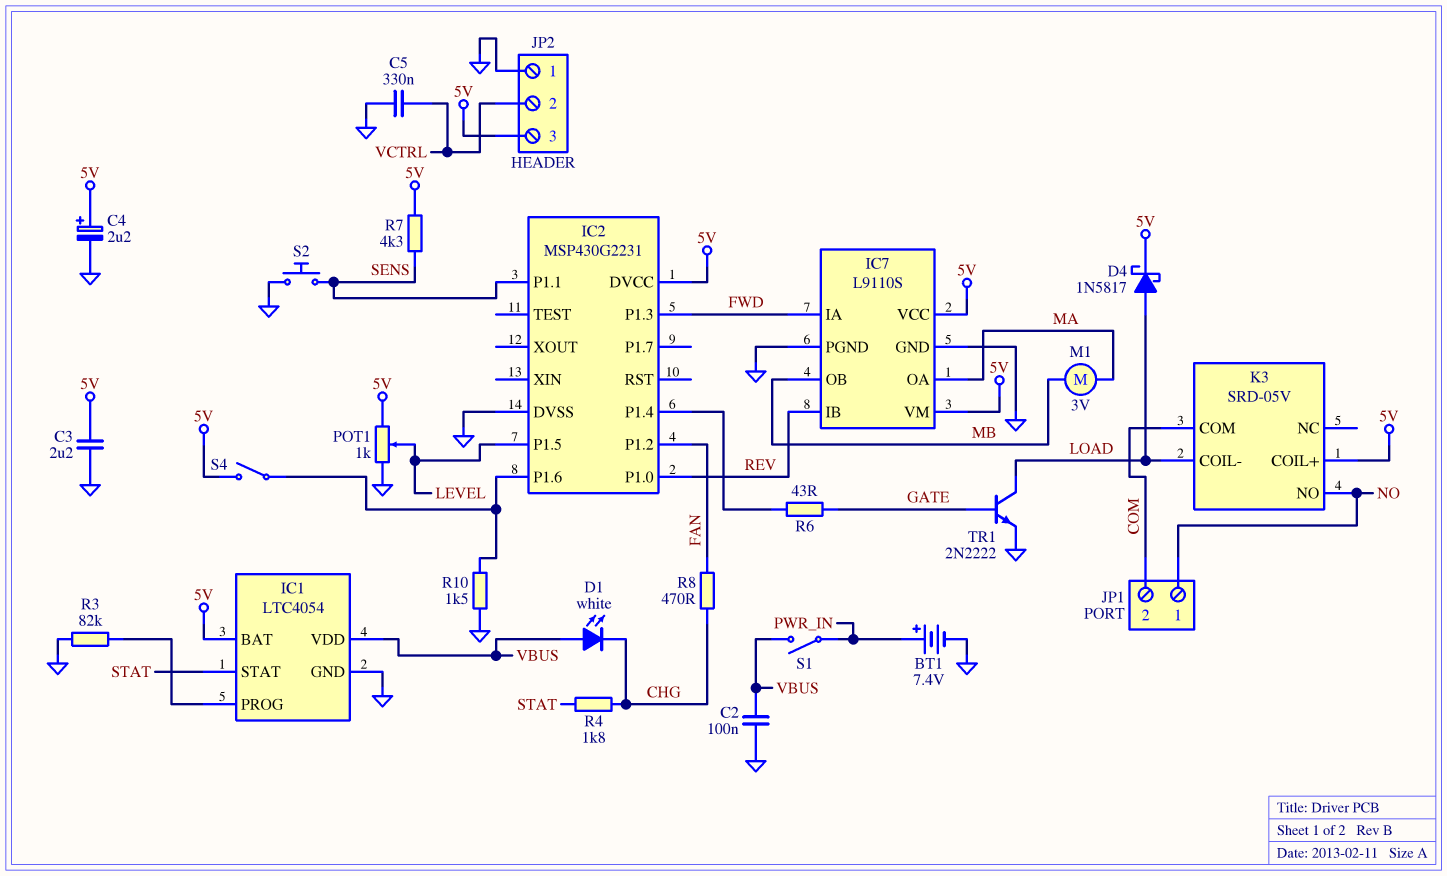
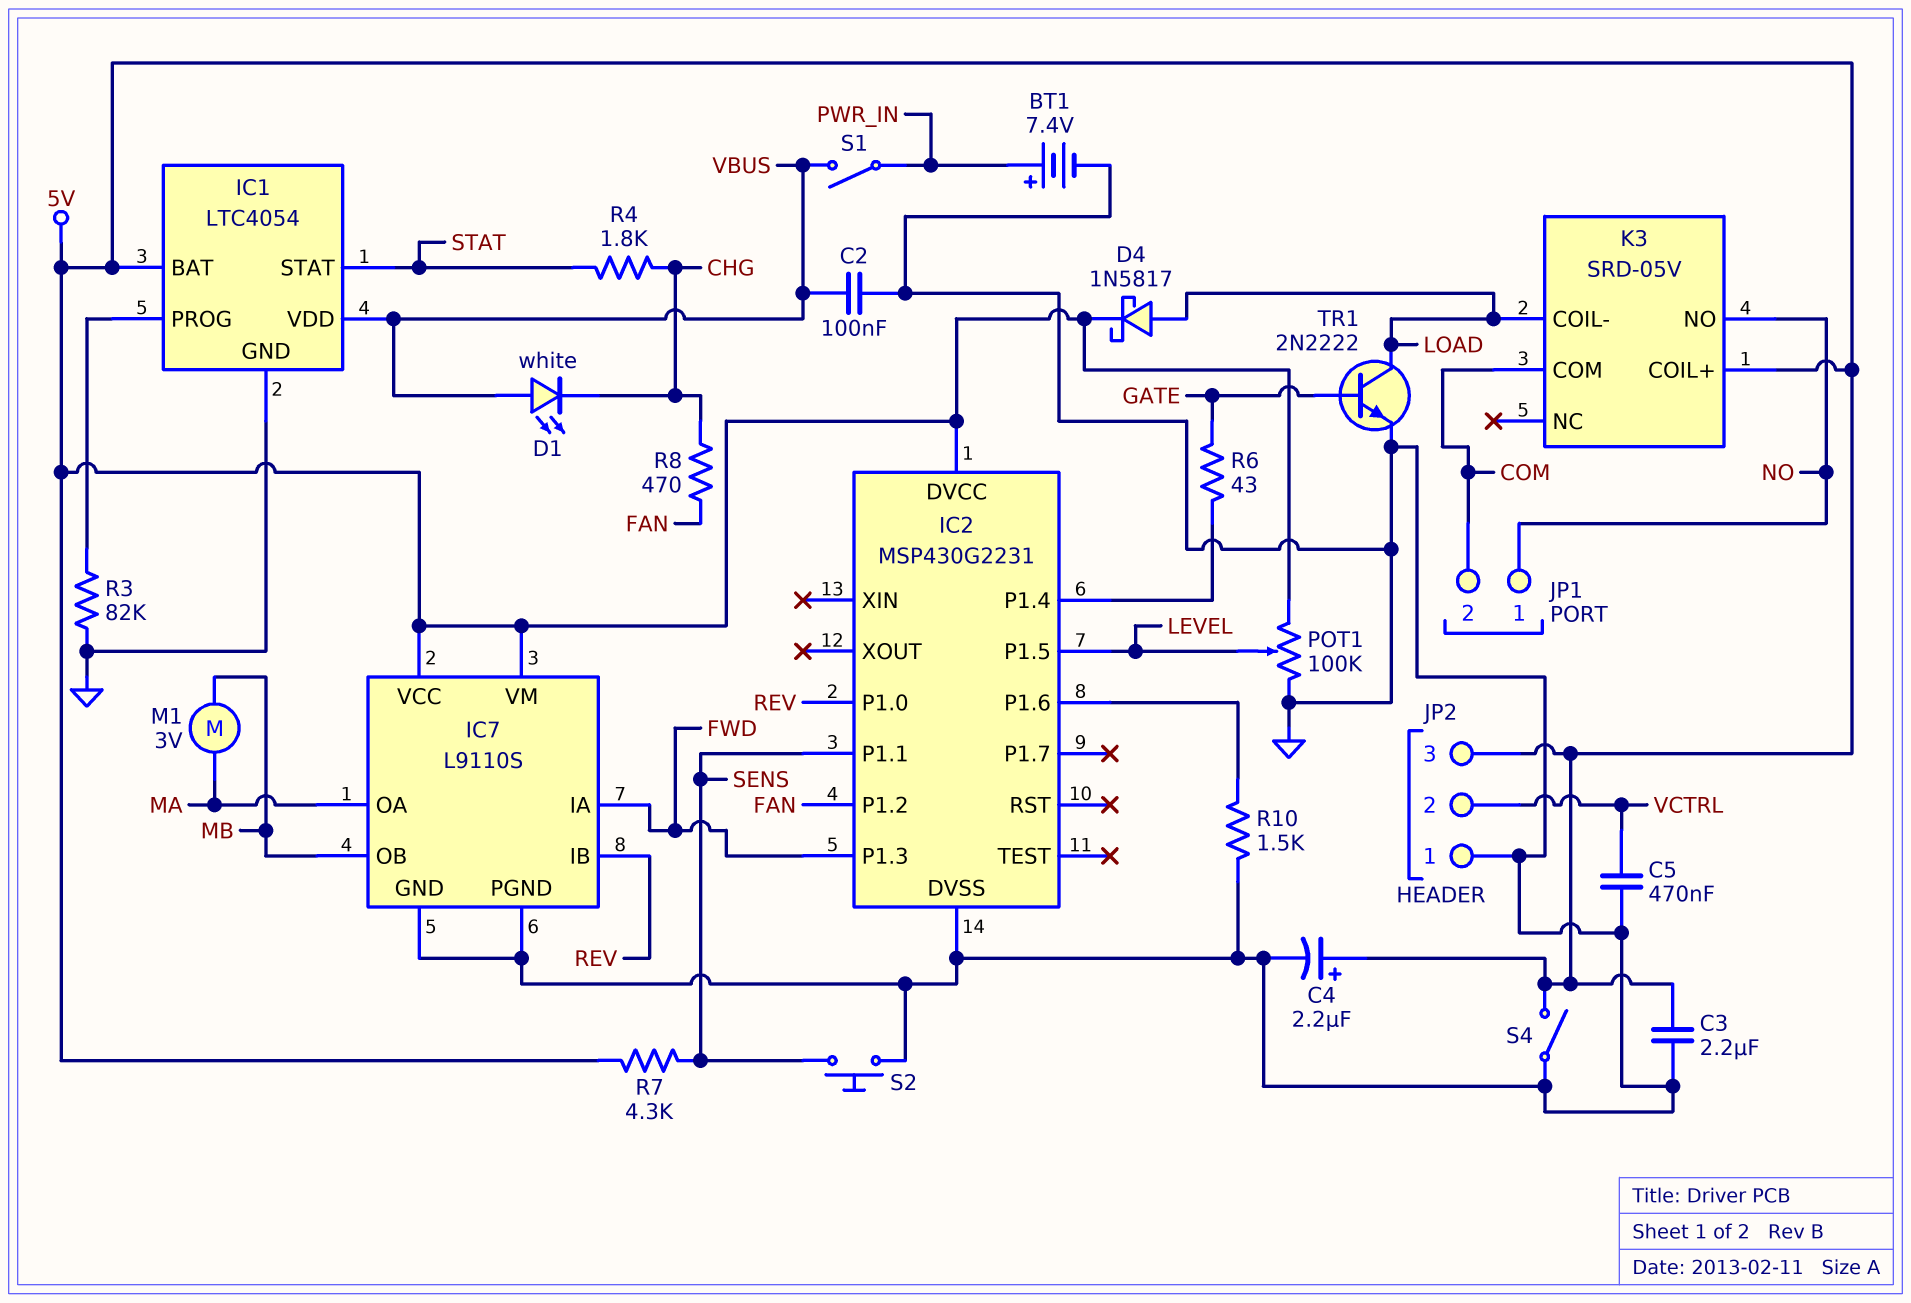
C5: 330nF (GND, VCTRL) -> 470nF (GND, VCTRL)
POT1: 1k (5V, GND, wiper LEVEL) -> 100k (5V, GND, wiper LEVEL)
S4: switch (5V, IC2/P1.6) -> switch (5V, GND)

